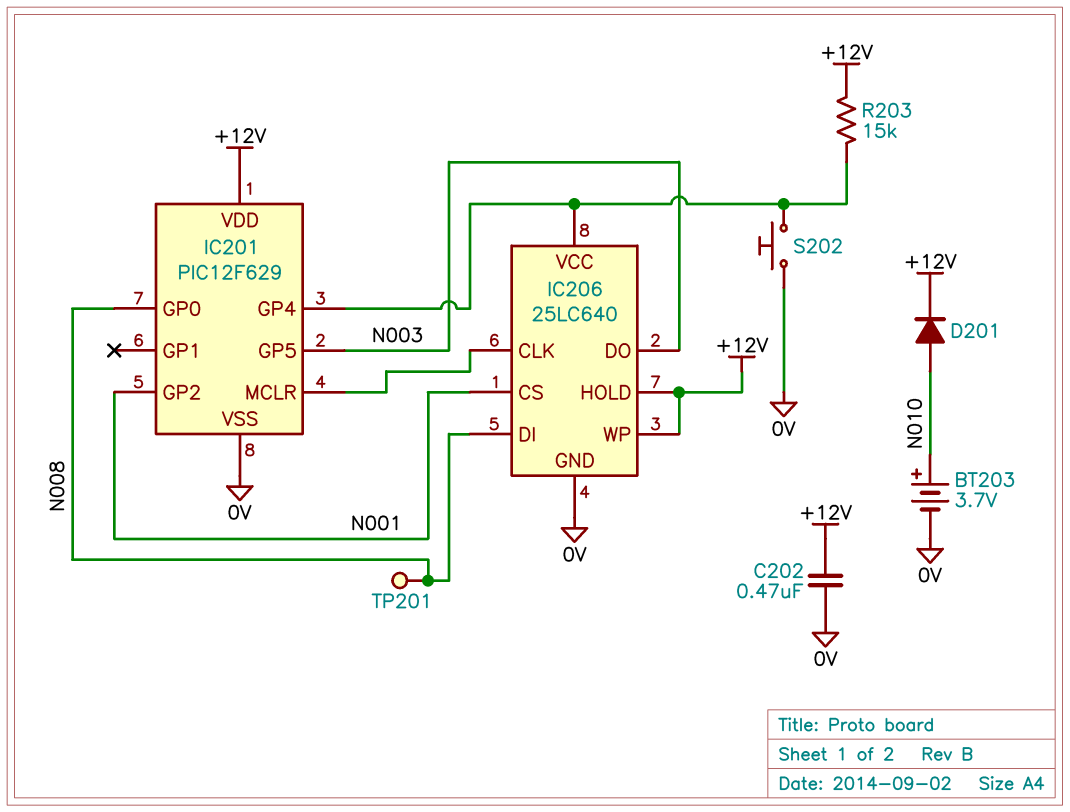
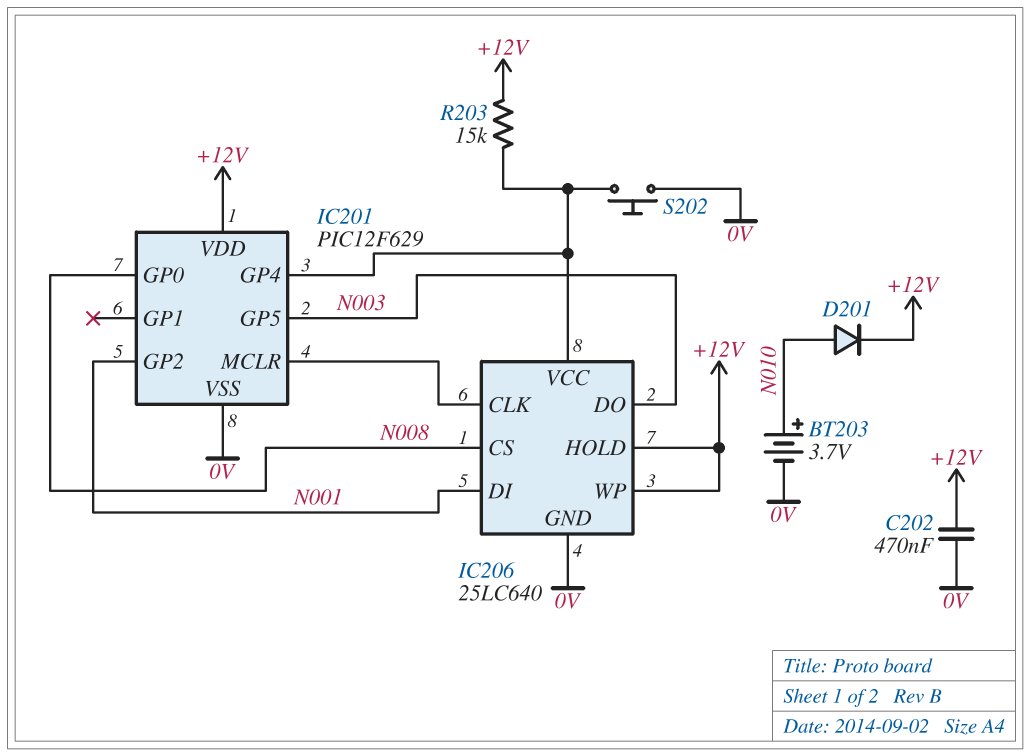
IC206 pin CS: N001 -> N008
IC206 pin DI: N008 -> N001
TP201: test point (N008) -> none

